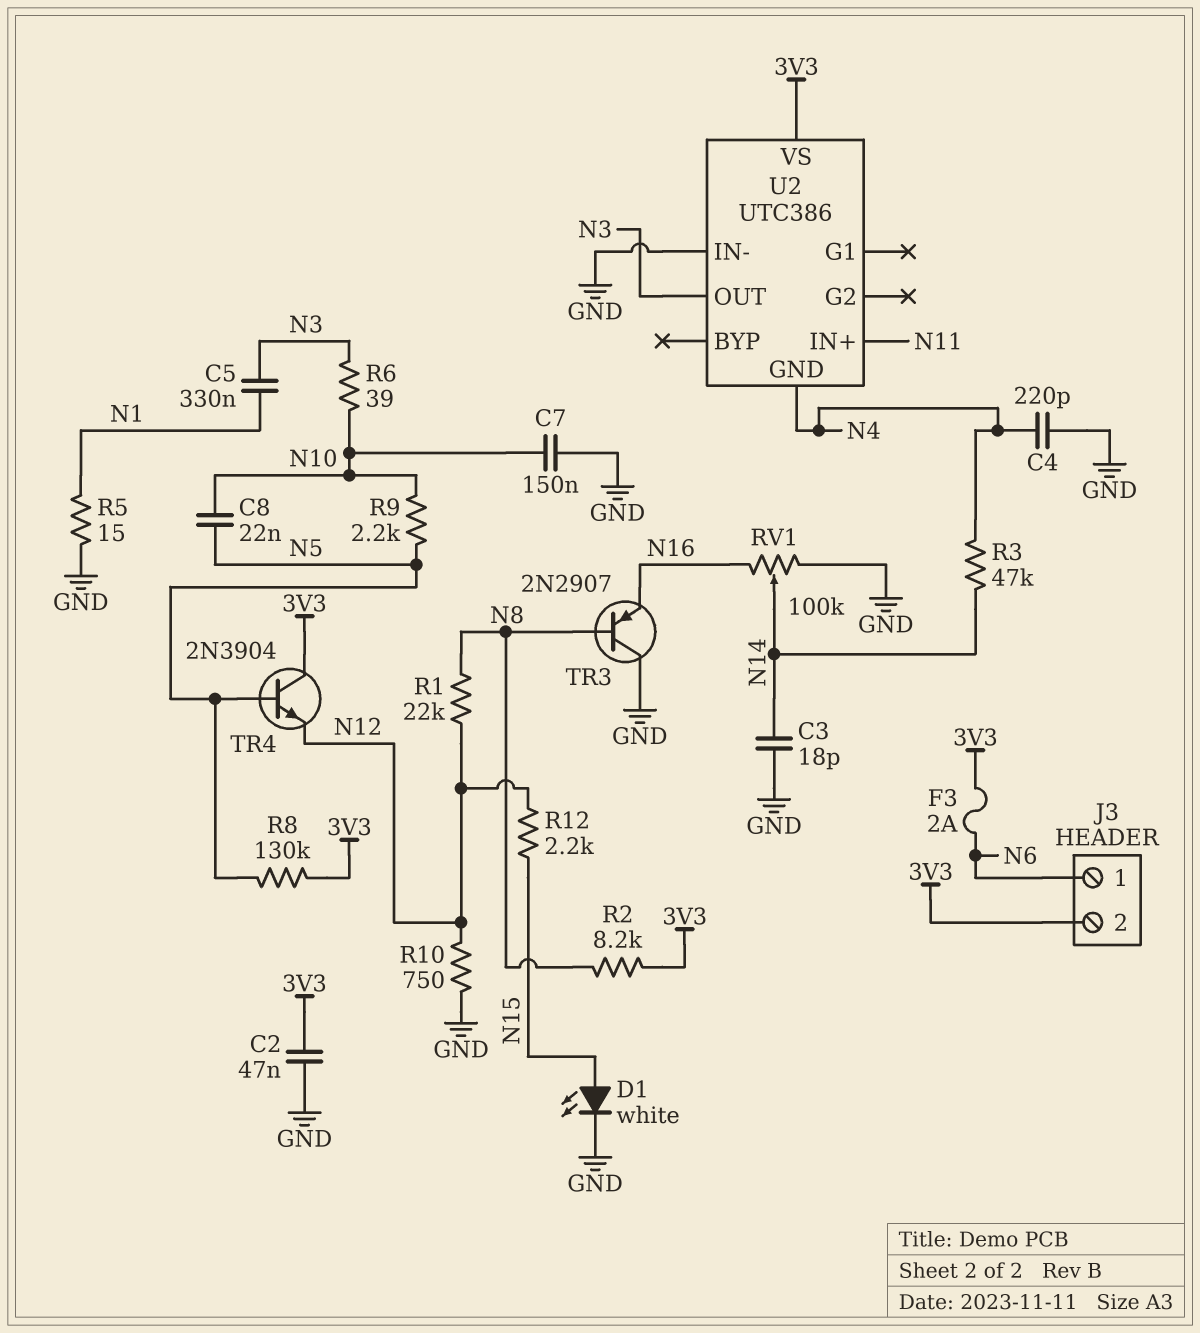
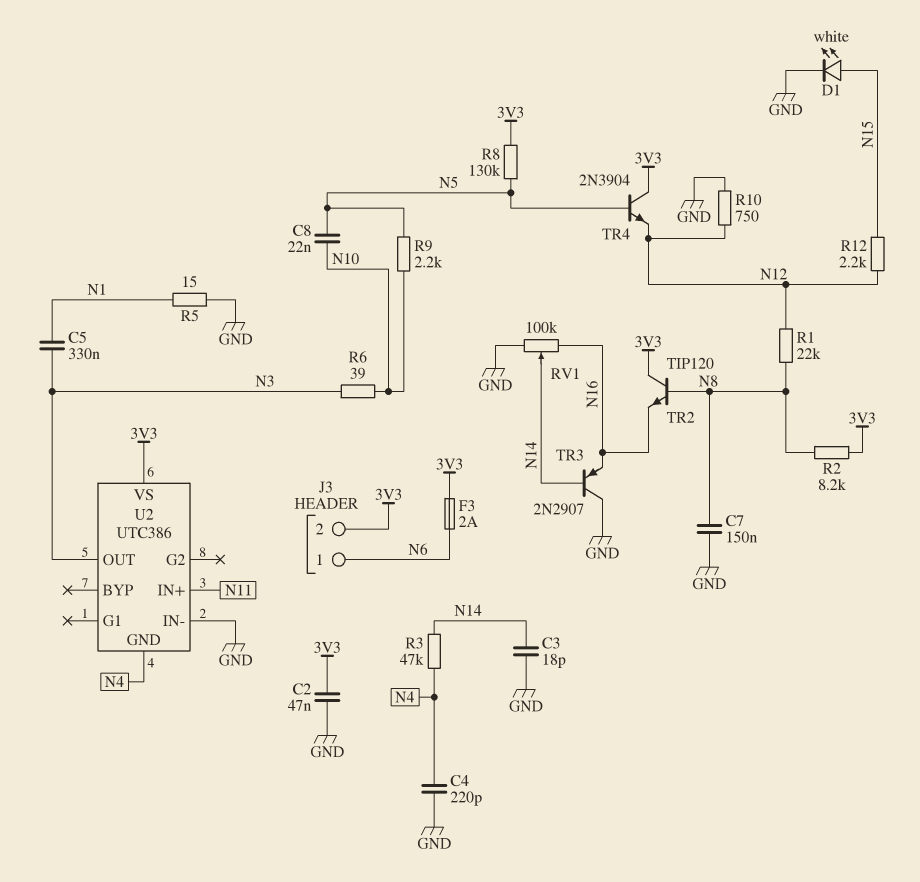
C7: 150nF (GND, N10) -> 150nF (GND, N8)
TR2: none -> NPN TIP120 (B N8, C 3V3, E N16)
TR3: PNP 2N2907 (B N8, C GND, E N16) -> PNP 2N2907 (B N14, C GND, E N16)

